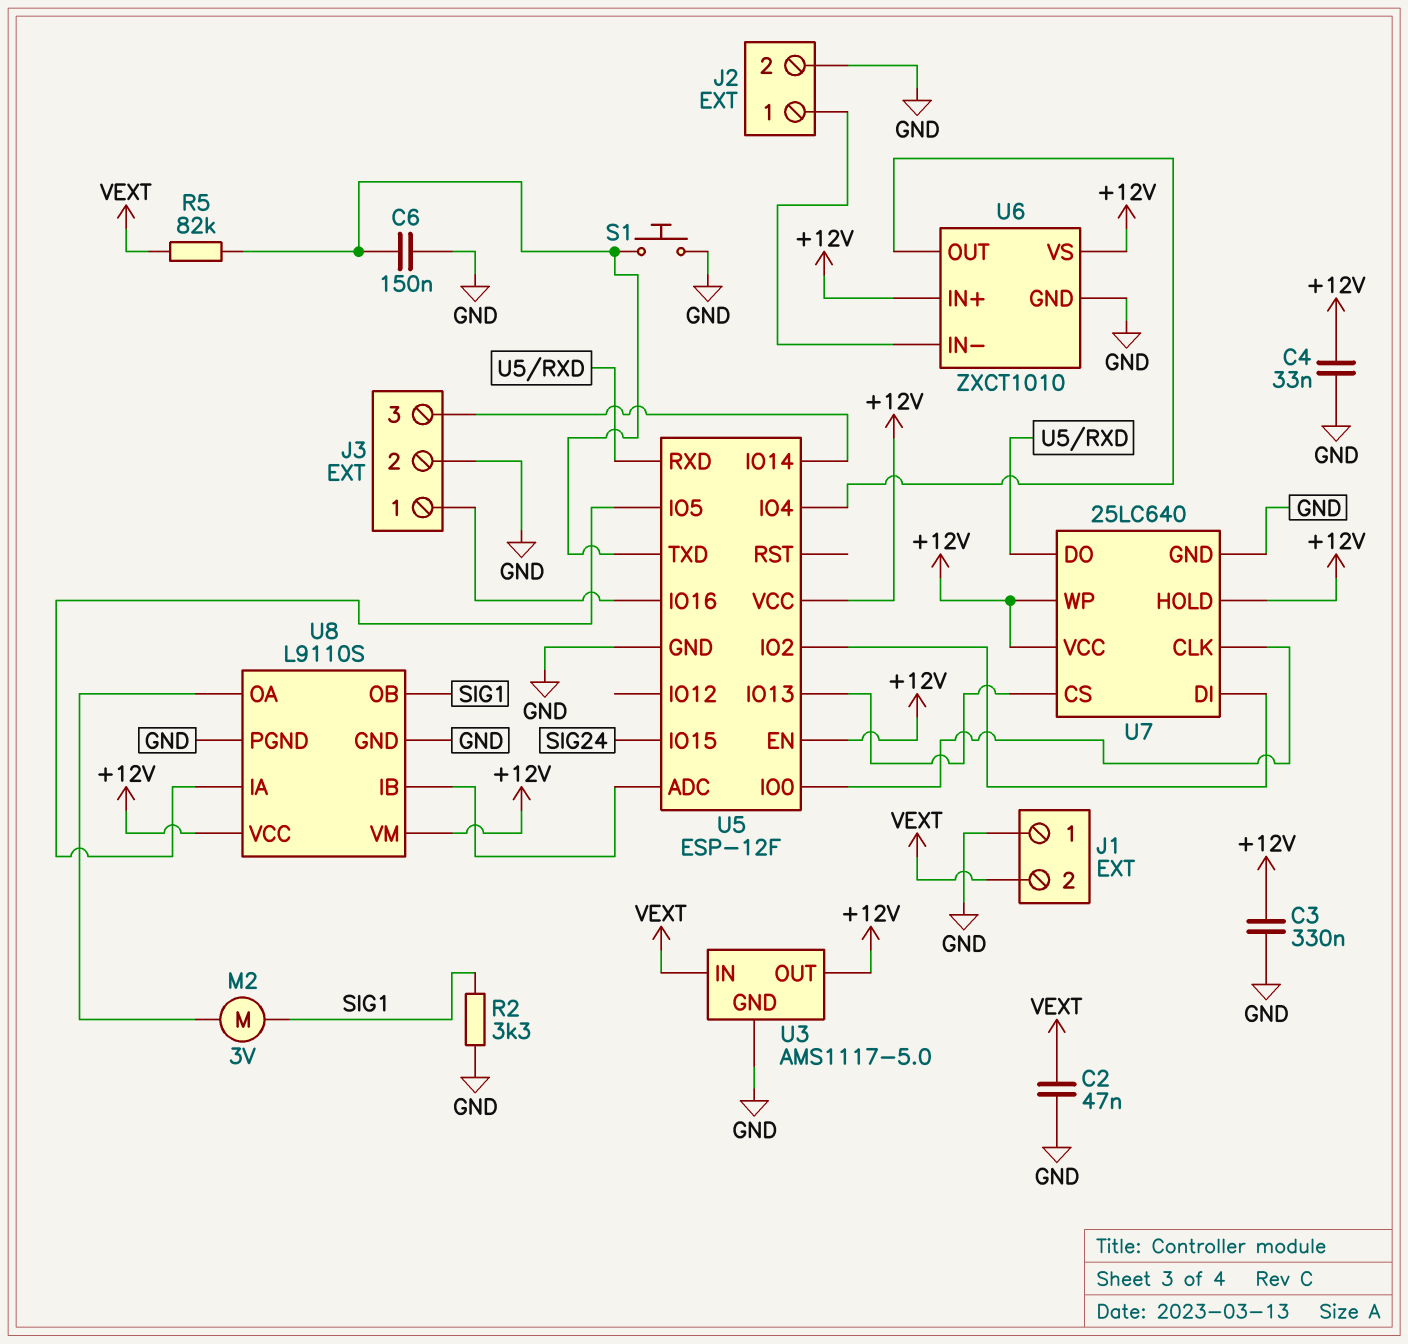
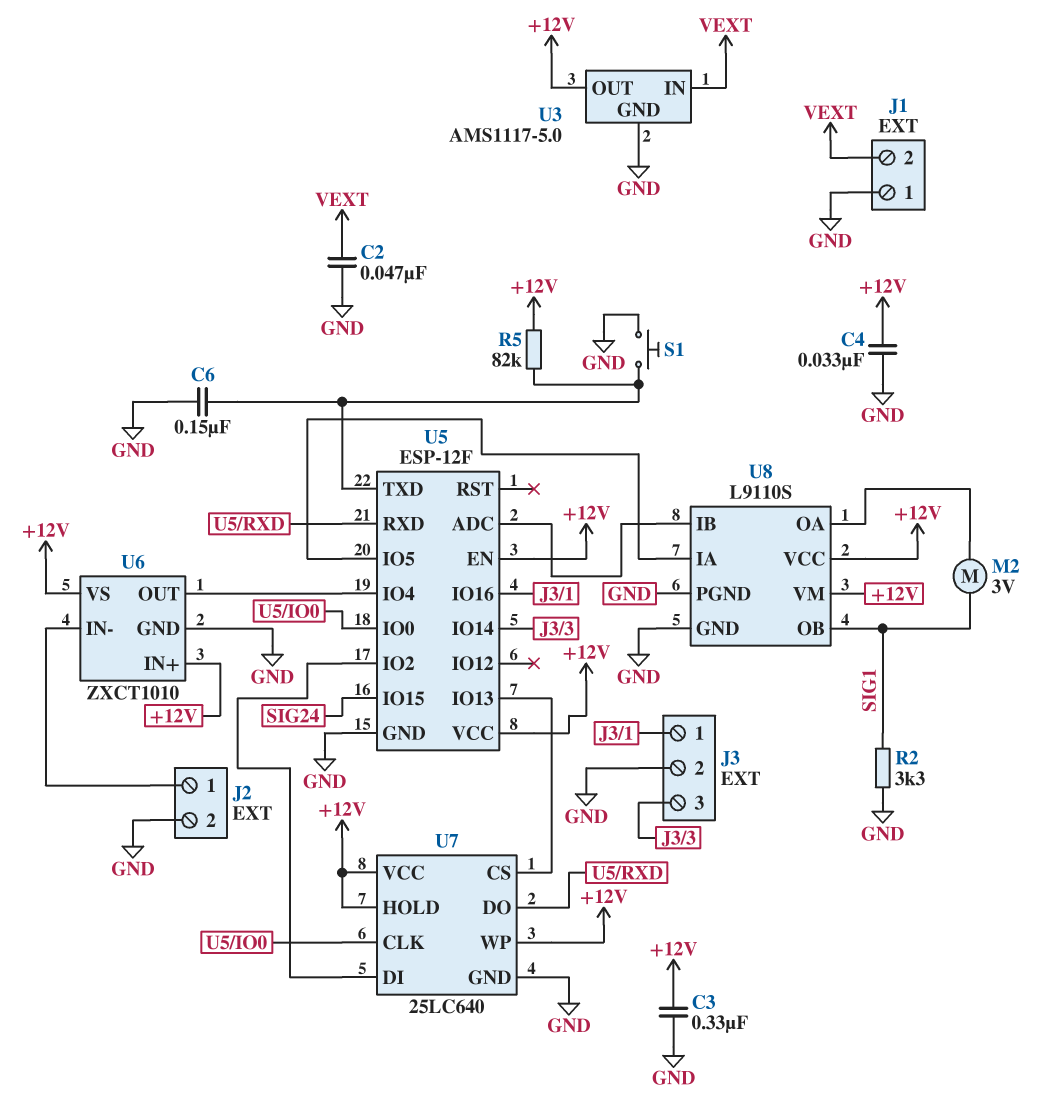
R5: 82k (U5/TXD, VEXT) -> 82k (+12V, U5/TXD)

